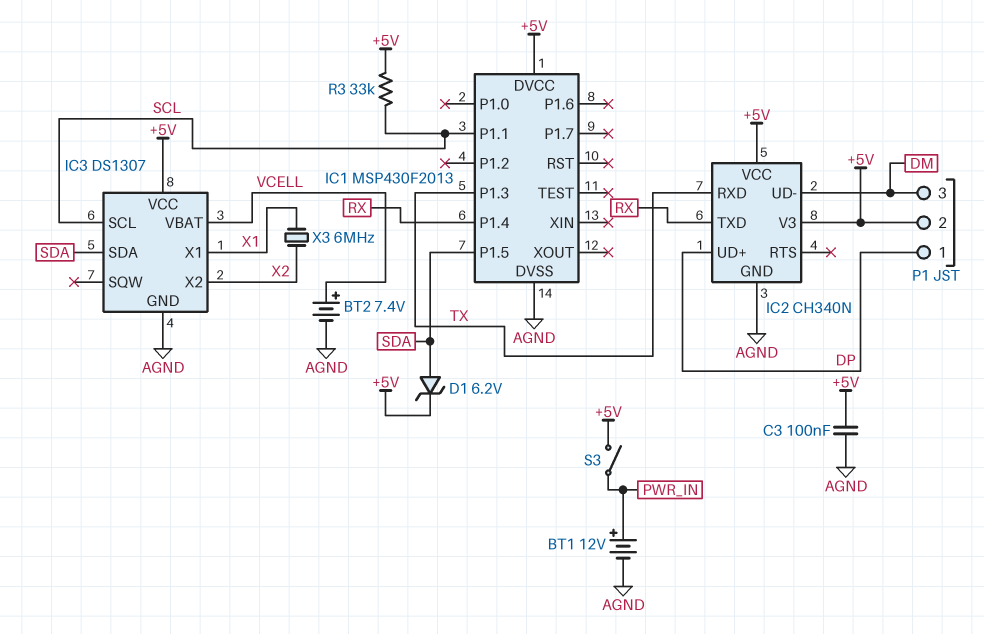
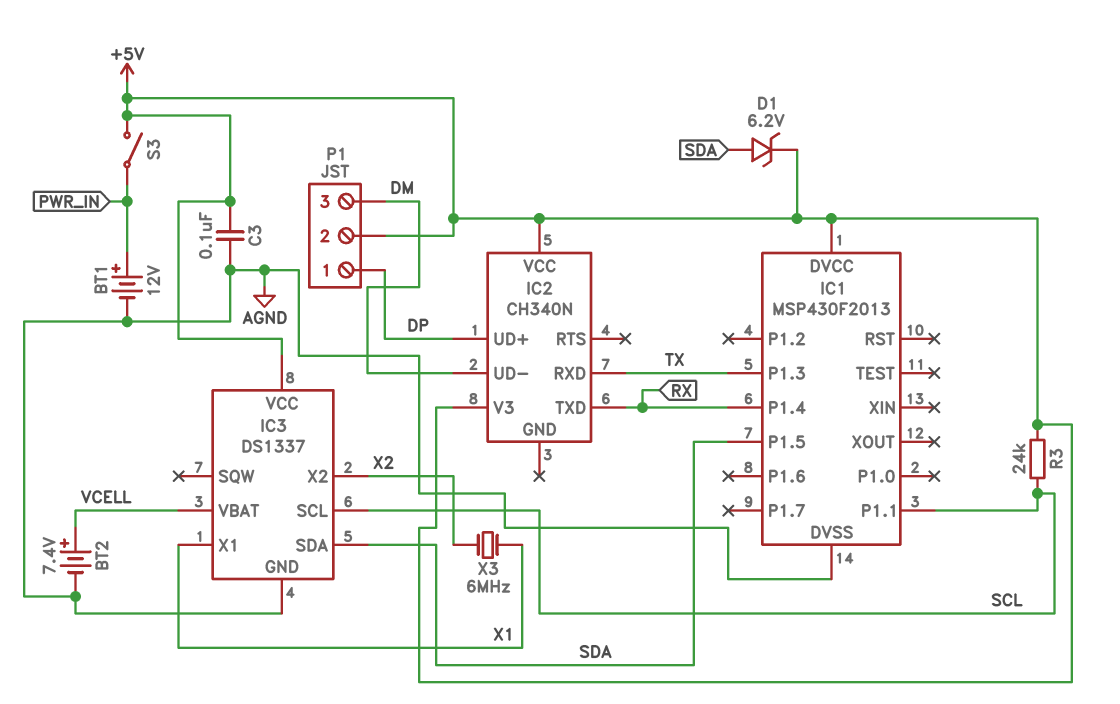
IC2 pin GND: AGND -> none
IC3: DS1307 -> DS1337
R3: 33k (+5V, SCL) -> 24k (+5V, SCL)

